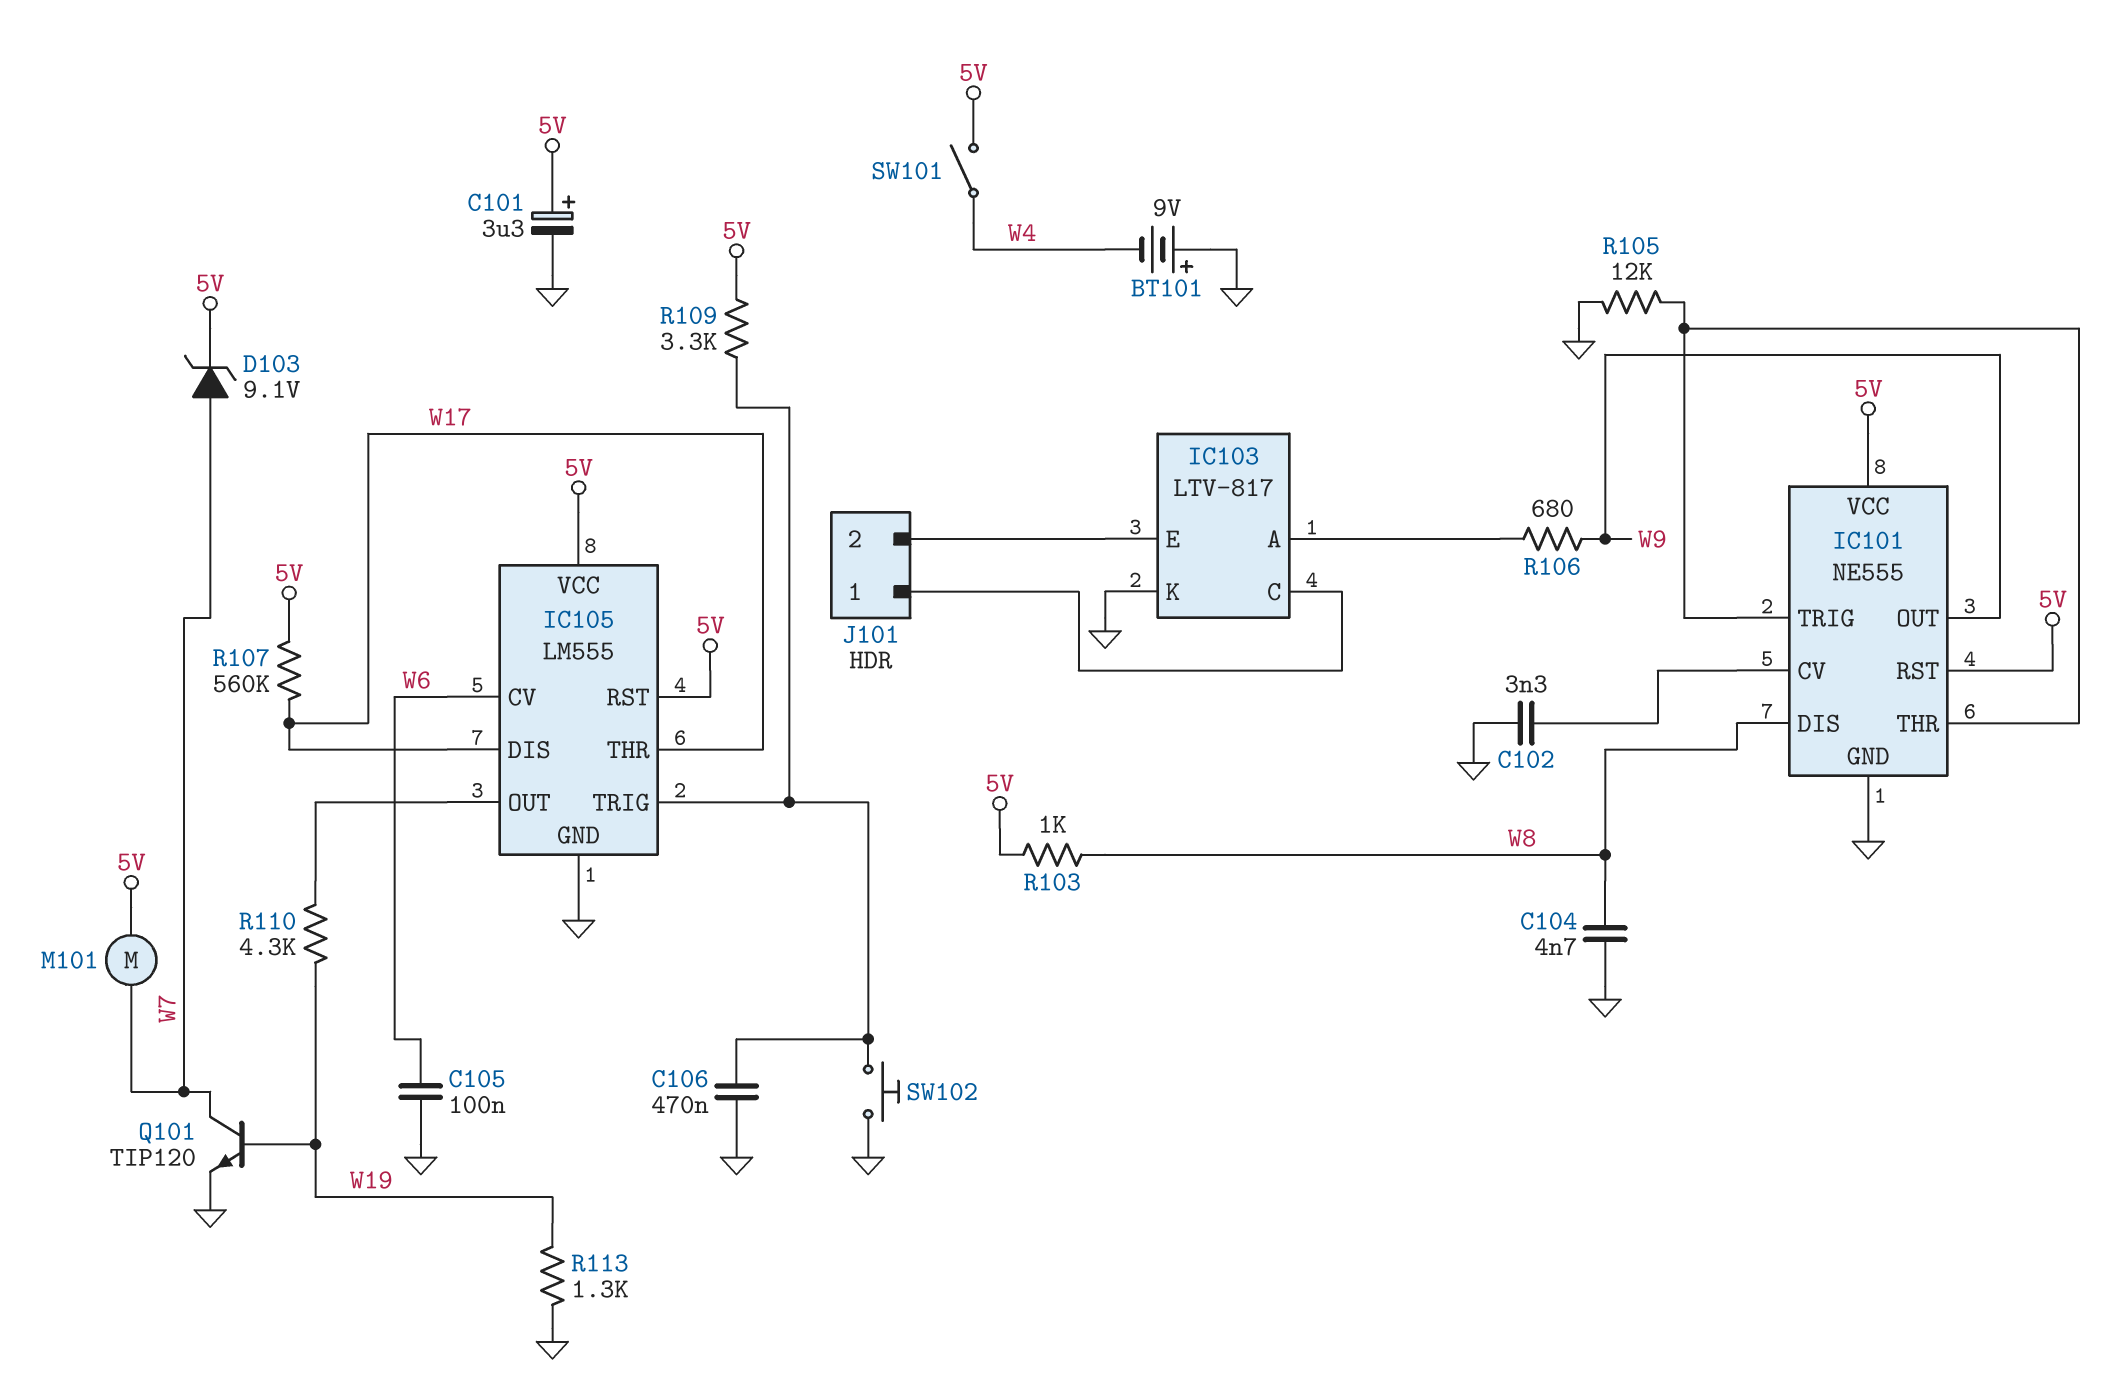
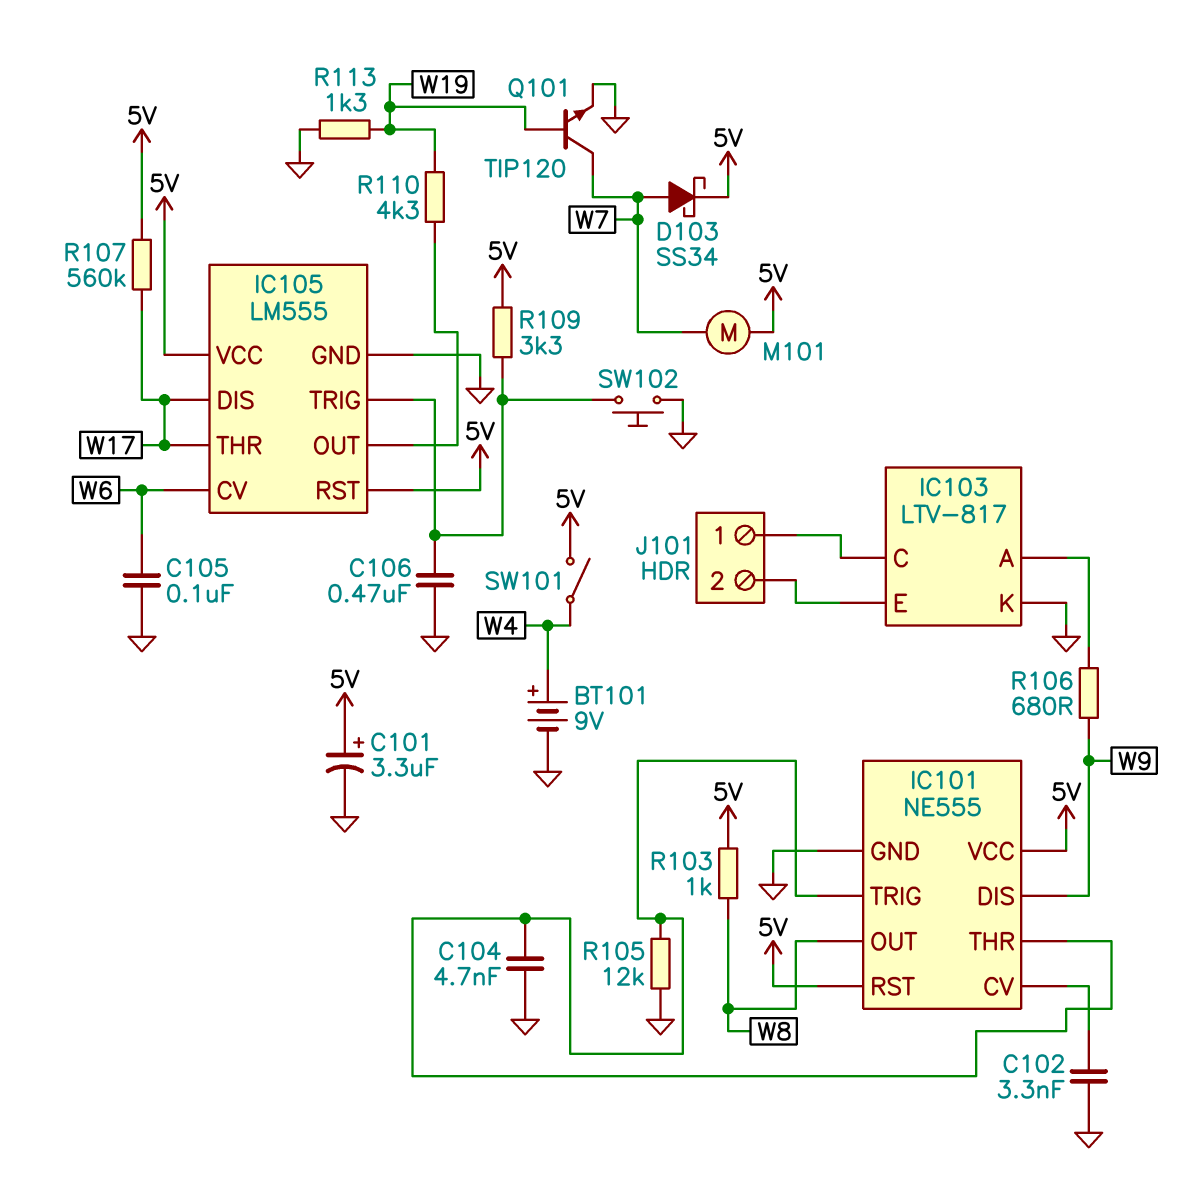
BT101: 9V (plus GND, minus W4) -> 9V (plus W4, minus GND)
C104: 4.7nF (GND, W8) -> 4.7nF (GND, IC101/THR)
D103: zener 9.1V (A W7, K 5V) -> schottky SS34 (A W7, K 5V)
IC101 pin DIS: W8 -> W9
IC101 pin OUT: W9 -> W8

